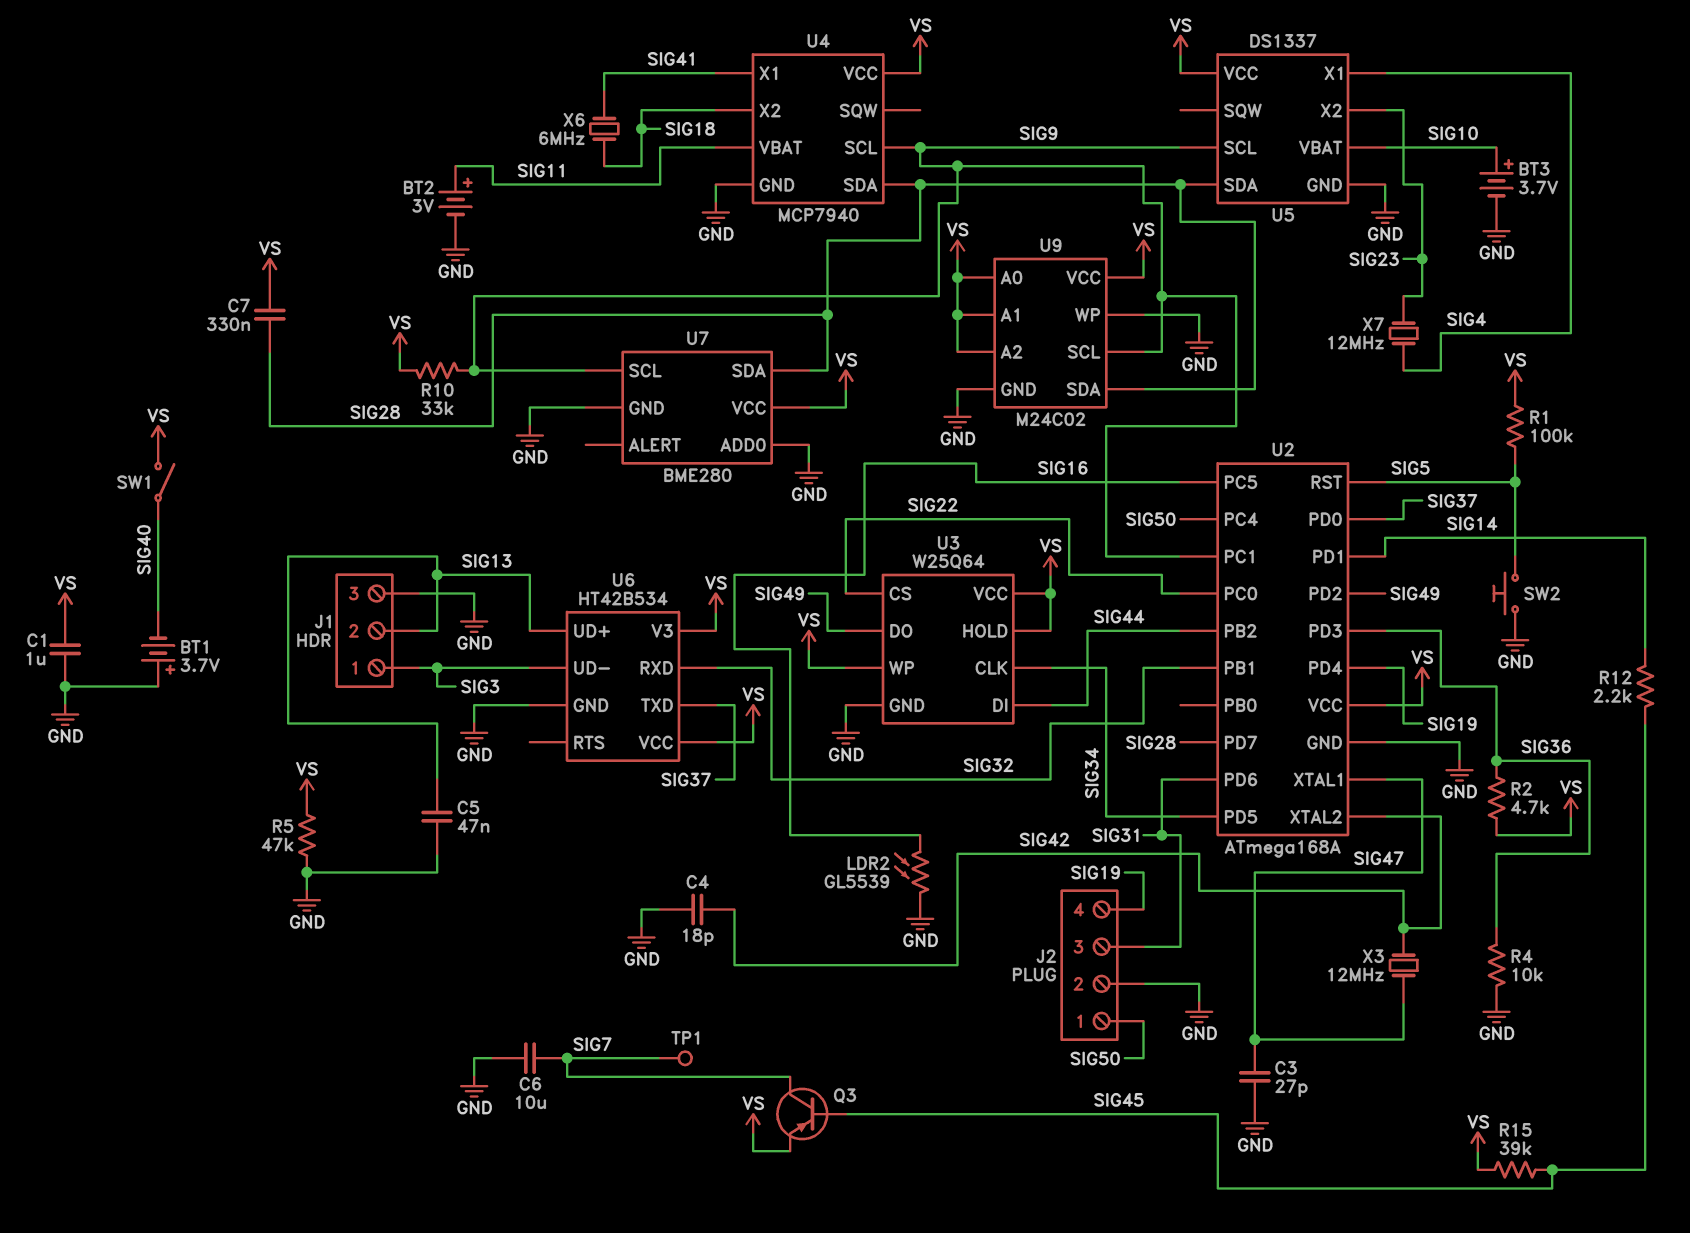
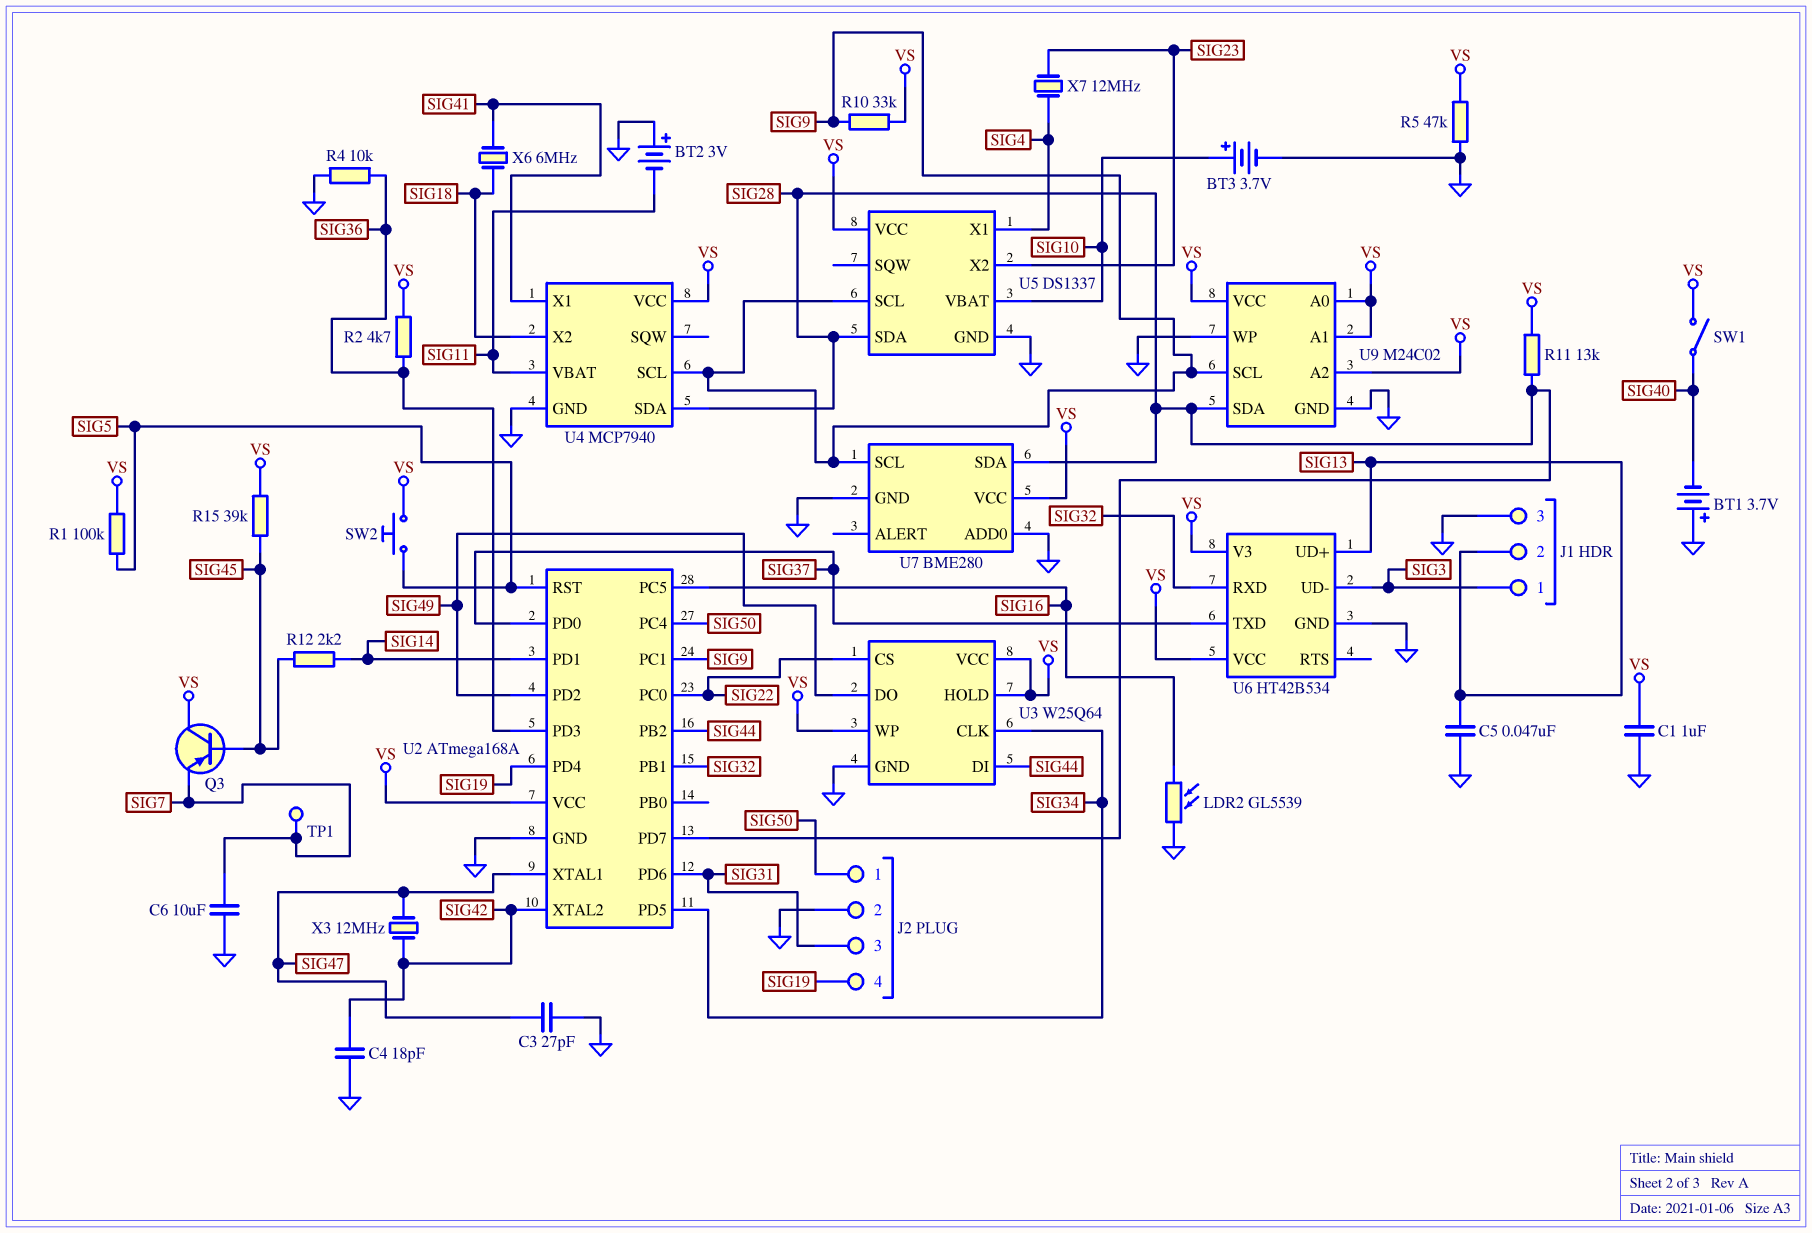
BT2: 3V (plus SIG11, minus GND) -> 3V (plus GND, minus SIG11)
C7: 330nF (SIG28, VS) -> none
Q3: PNP (B SIG45, C SIG7, E VS) -> PNP (B SIG45, C VS, E SIG7)
R11: none -> 13k (SIG28, VS)
SW2: button (GND, SIG5) -> button (SIG5, VS)

